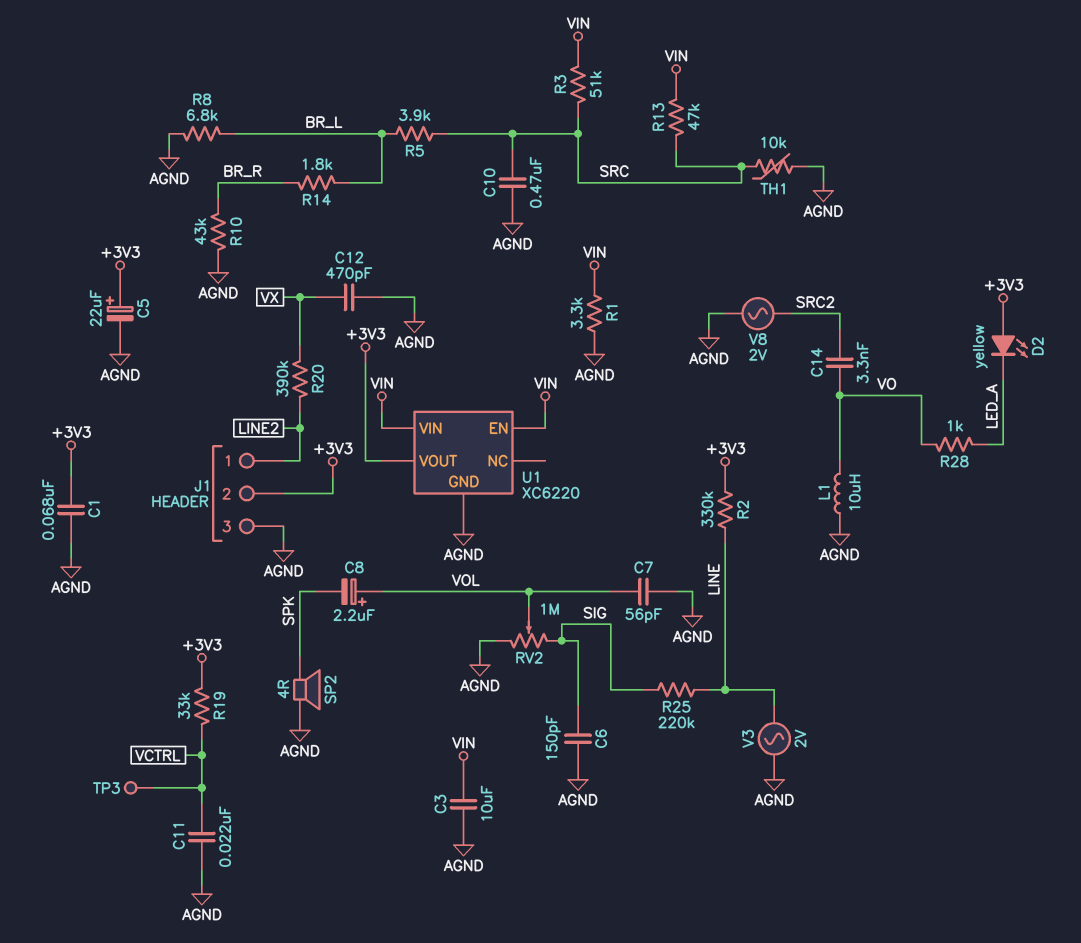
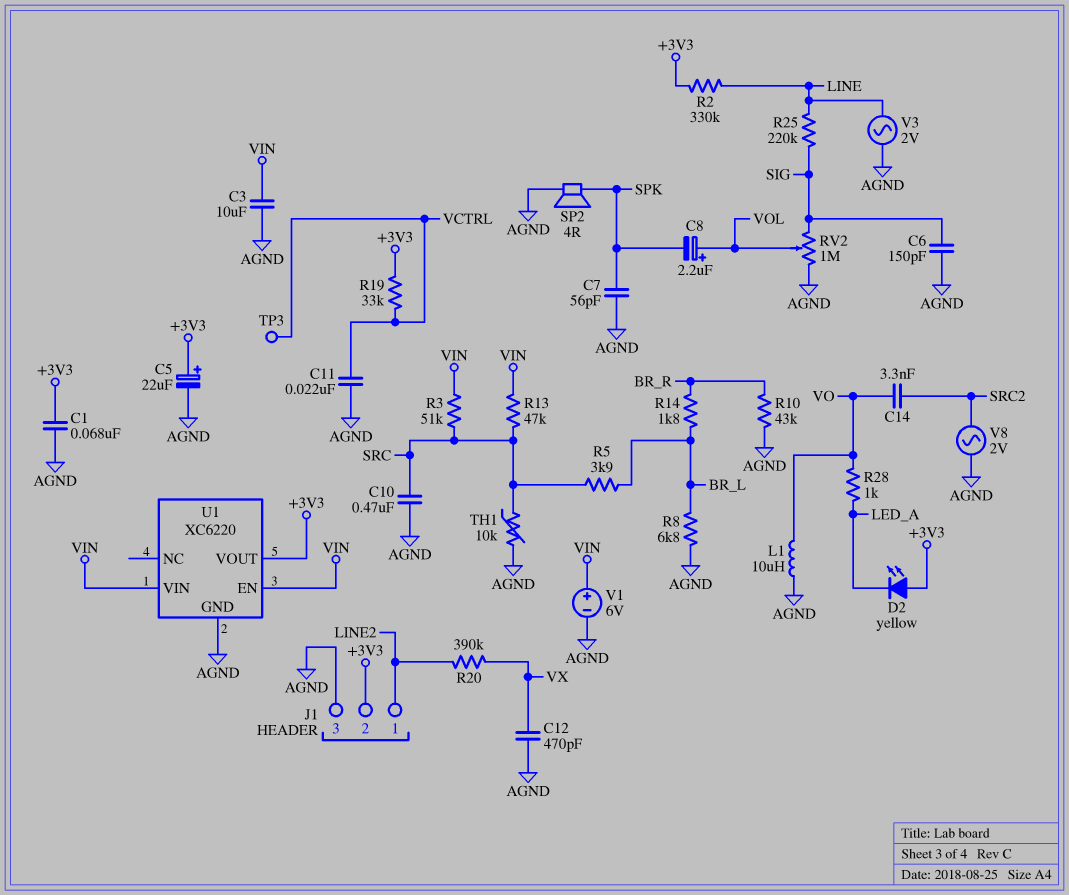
C7: 56pF (AGND, VOL) -> 56pF (AGND, SPK)
R1: 3.3k (AGND, VIN) -> none
V1: none -> 6V (plus VIN, minus AGND)

